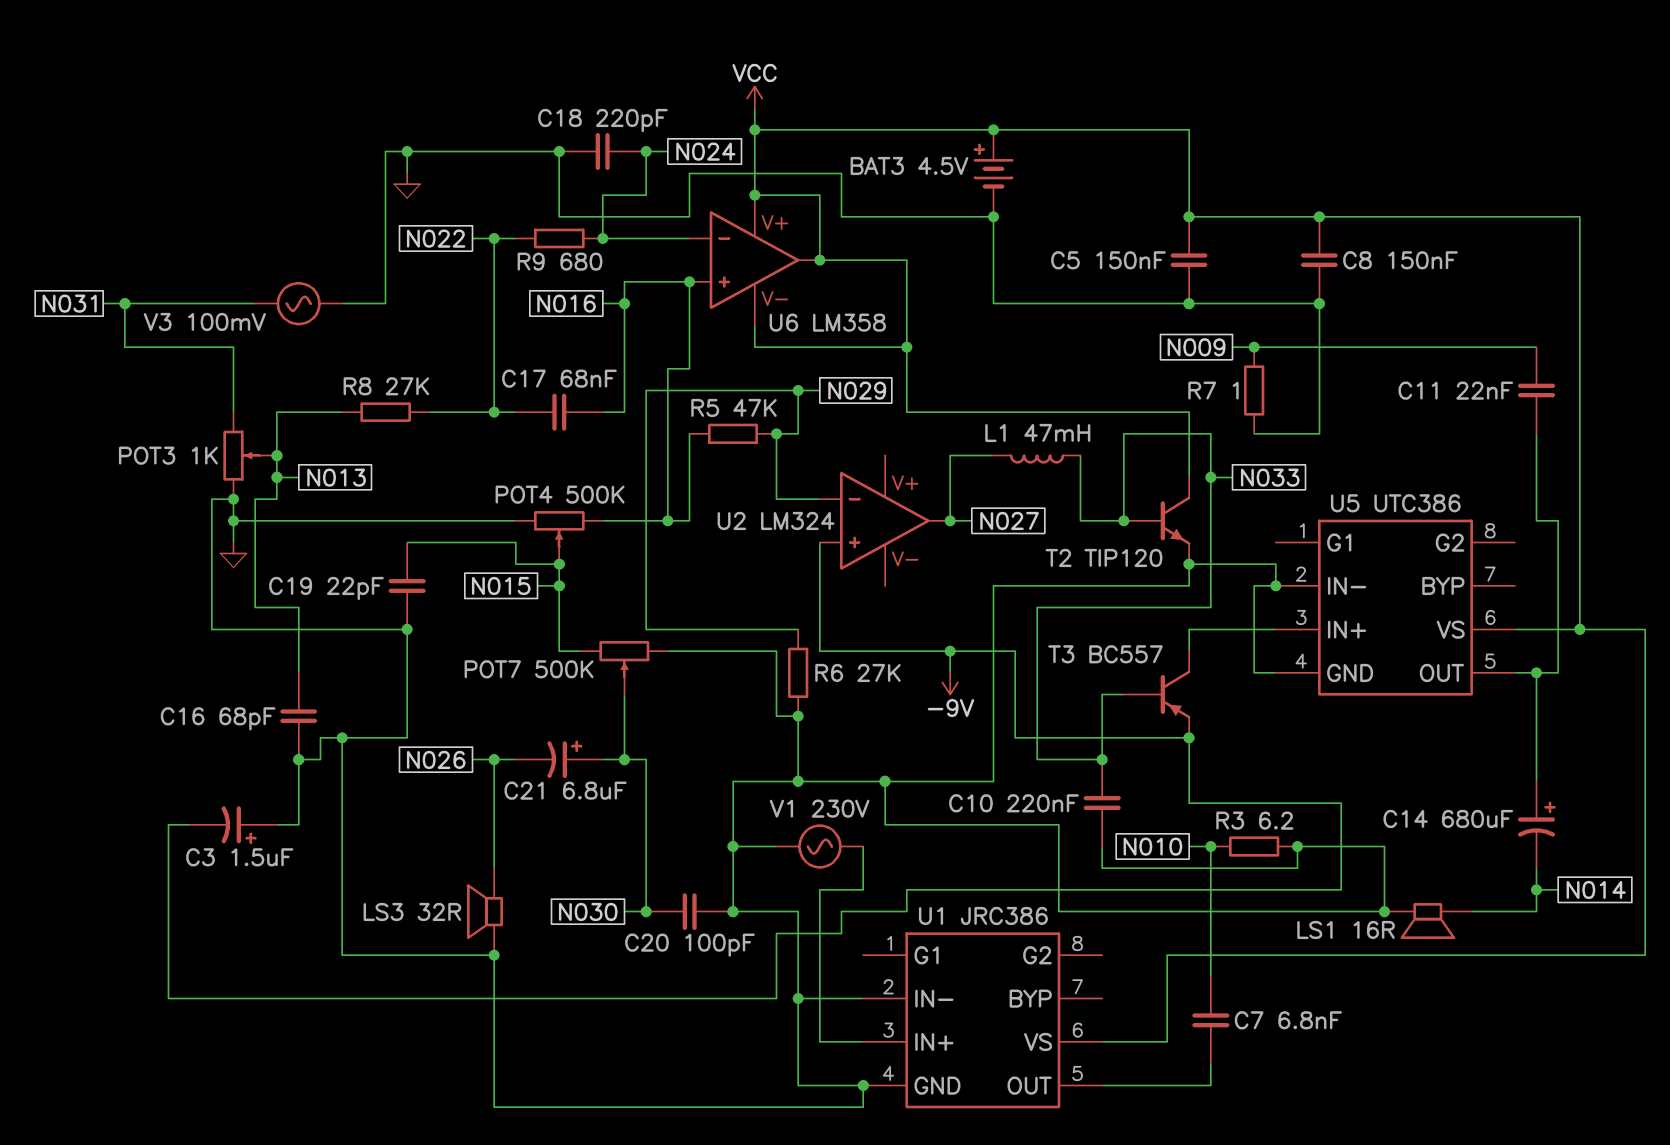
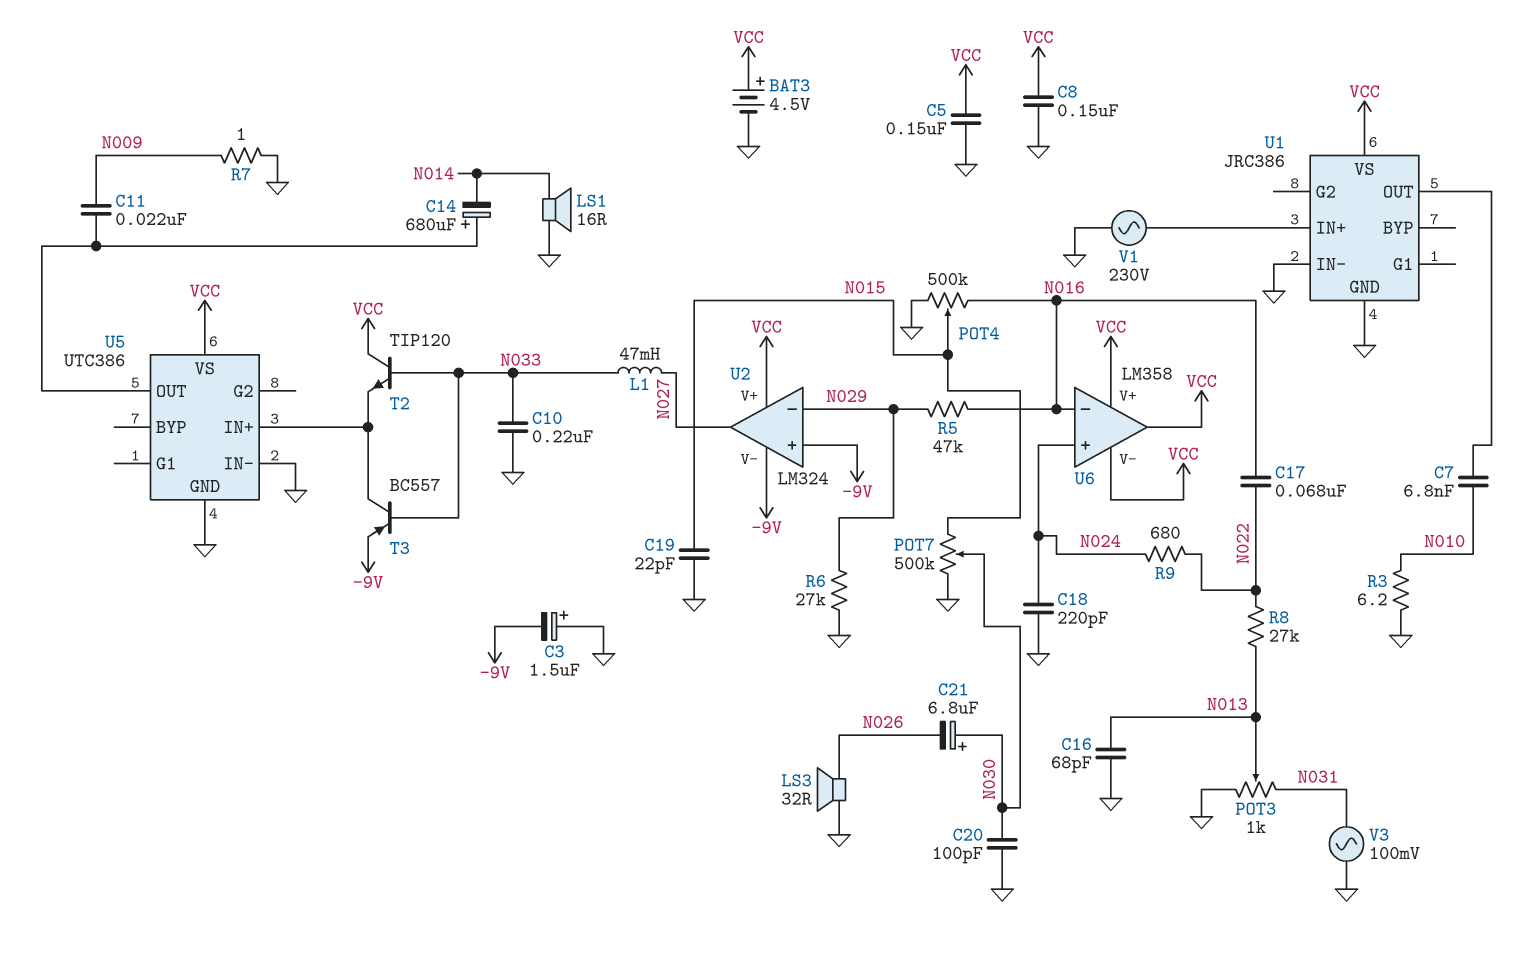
T2: NPN TIP120 (B N033, C VCC, E GND) -> NPN TIP120 (B N033, C VCC, E U5/IN+)
U2 pin V+: none -> VCC
U2 pin V-: none -> -9V
U6 pin in+: N016 -> N024
U6 pin in-: N024 -> N016

